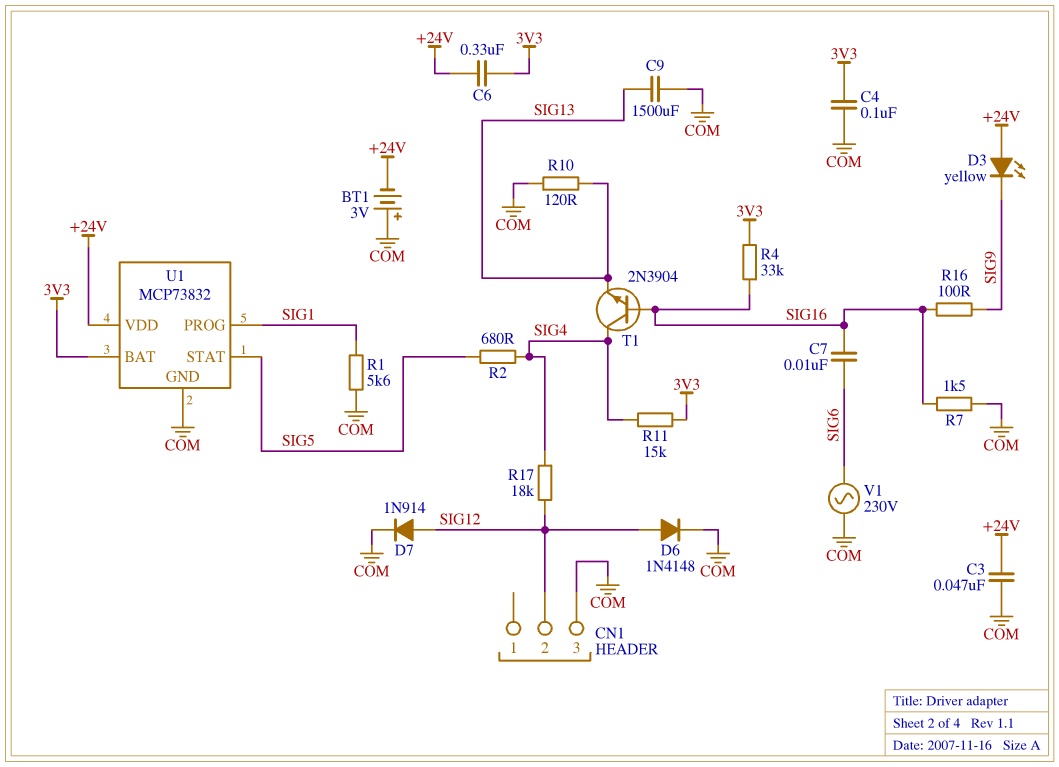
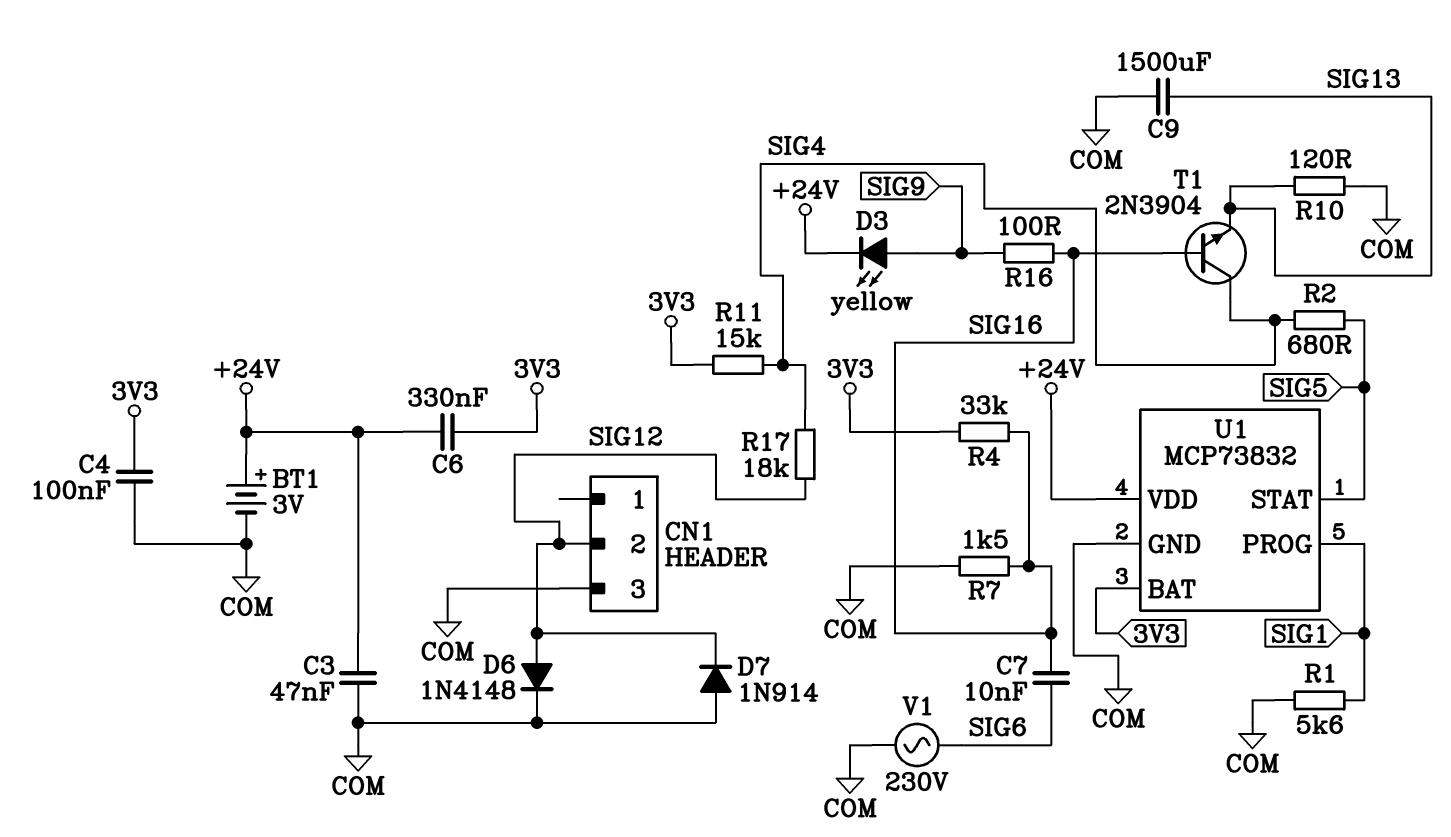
BT1: 3V (plus COM, minus +24V) -> 3V (plus +24V, minus COM)
D3: LED yellow (A +24V, K SIG9) -> LED yellow (A SIG9, K +24V)
D7: diode 1N914 (A SIG12, K COM) -> diode 1N914 (A COM, K SIG12)

